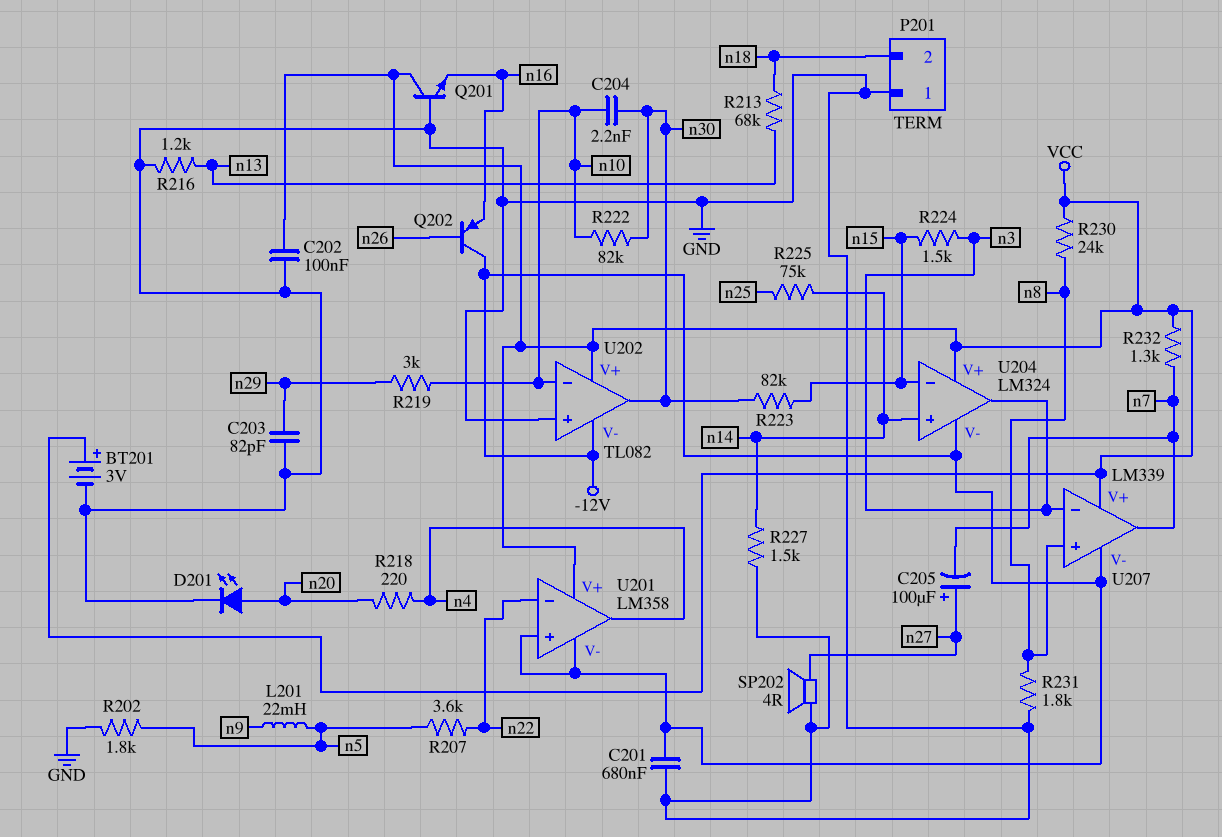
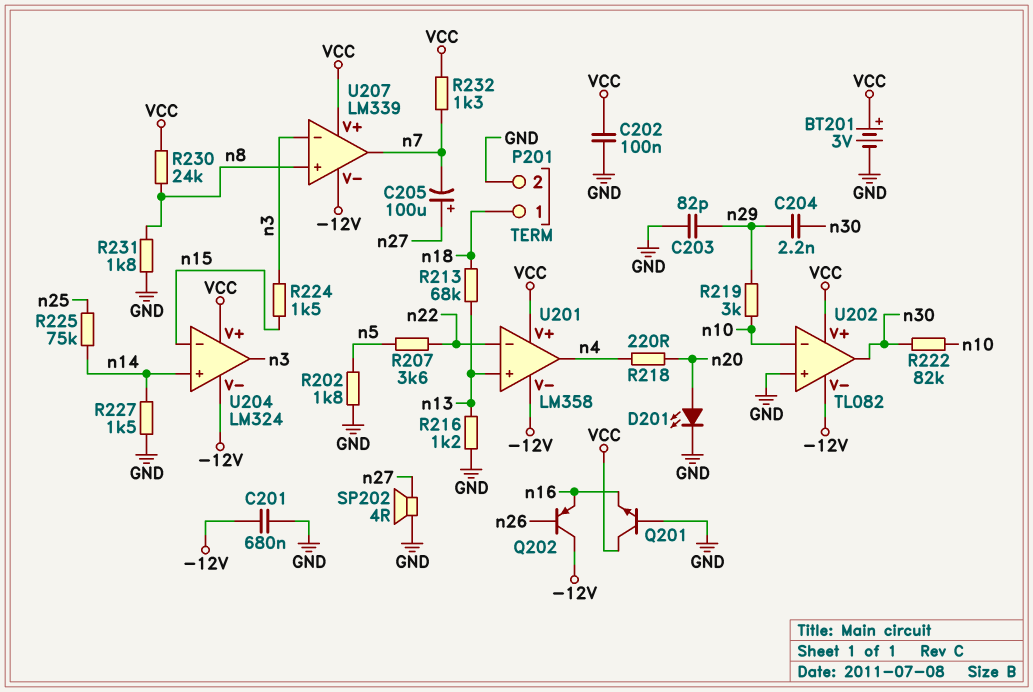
C204: 2.2nF (n10, n30) -> 2.2nF (n29, n30)
L201: 22mH (n5, n9) -> none
P201 pin 1: GND -> n18
P201 pin 2: n18 -> GND
R223: 82k (n15, n30) -> none
U201 pin in+: -12V -> n13

